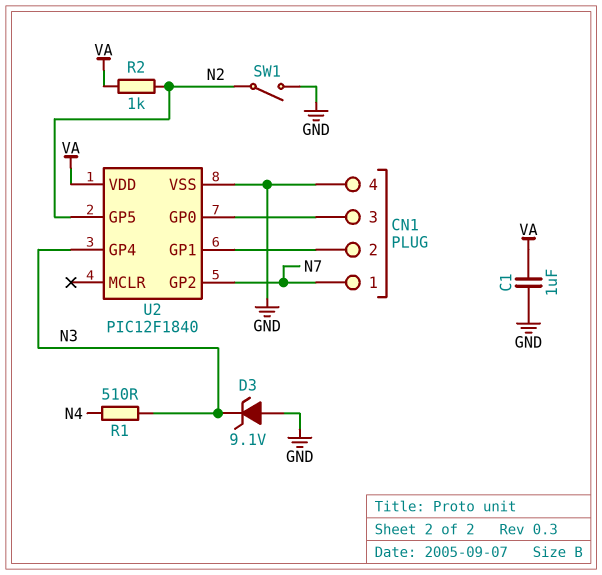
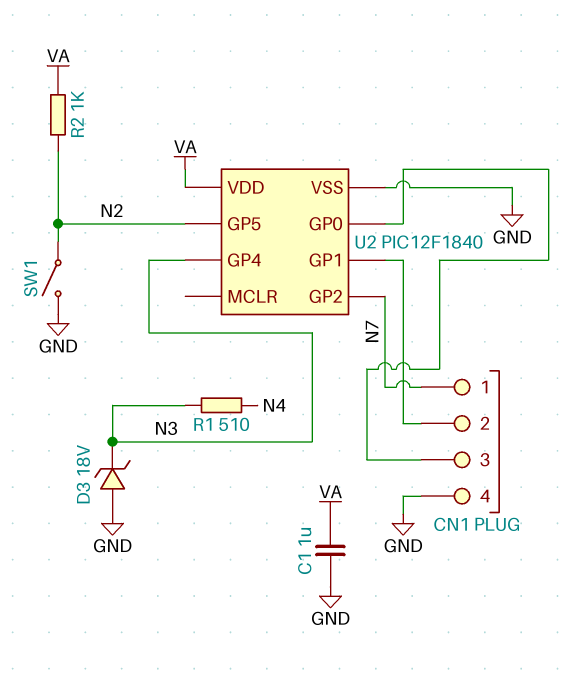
D3: zener 9.1V (A GND, K N3) -> zener 18V (A GND, K N3)

